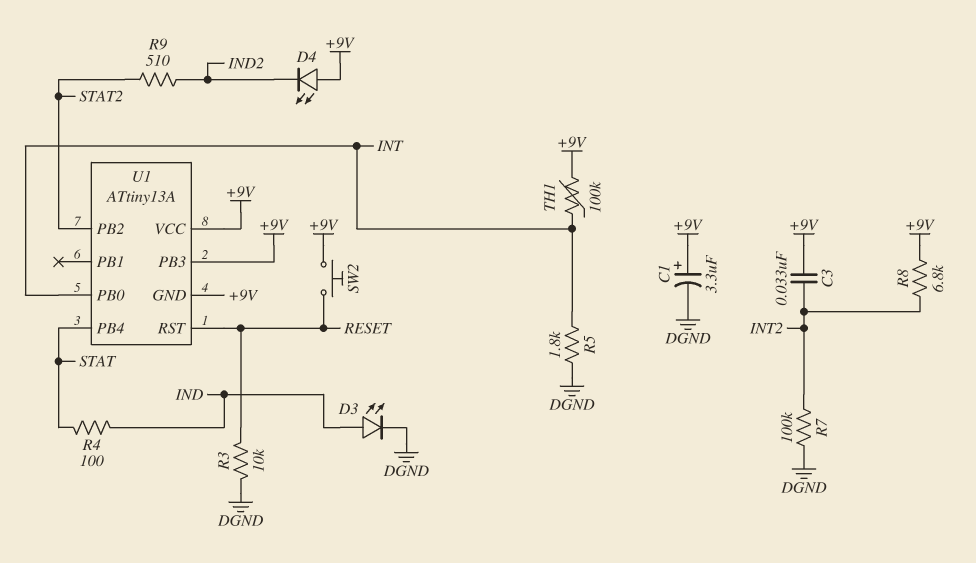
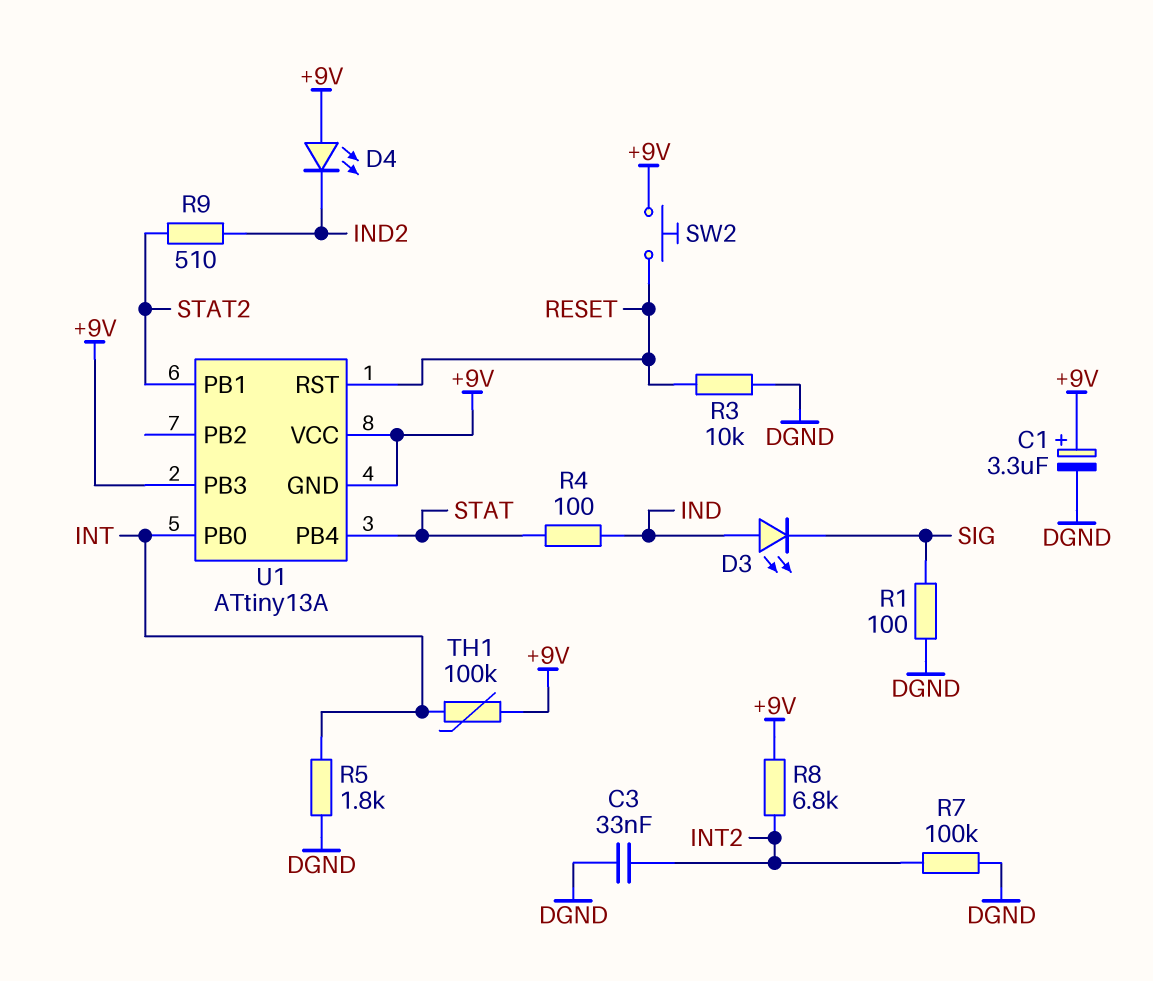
C3: 33nF (+9V, INT2) -> 33nF (DGND, INT2)
D3: LED (A IND, K DGND) -> LED (A IND, K SIG)
R1: none -> 100 (DGND, SIG)
U1 pin PB1: none -> STAT2
U1 pin PB2: STAT2 -> none

